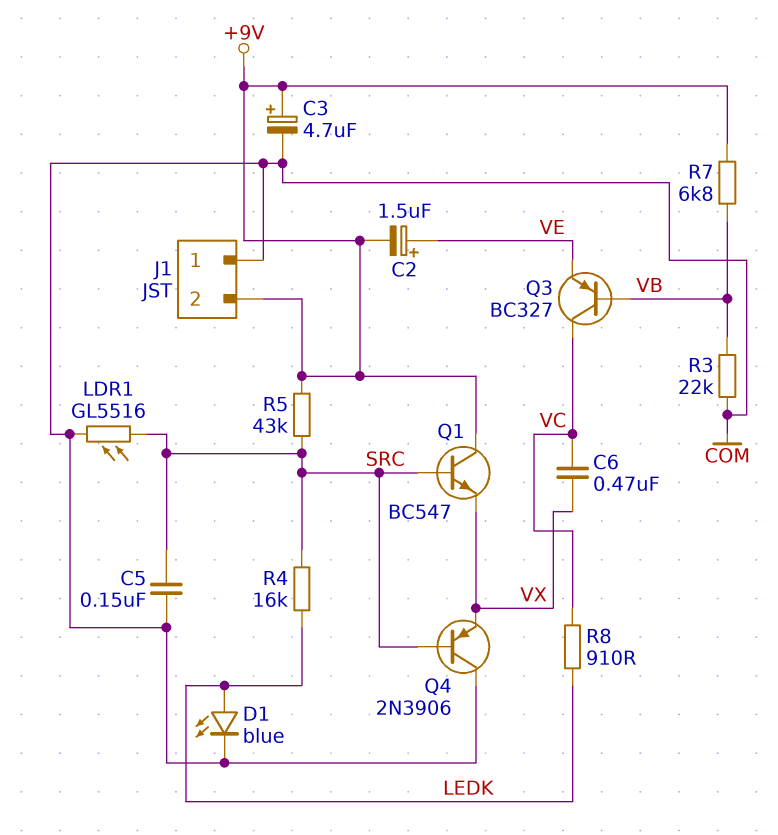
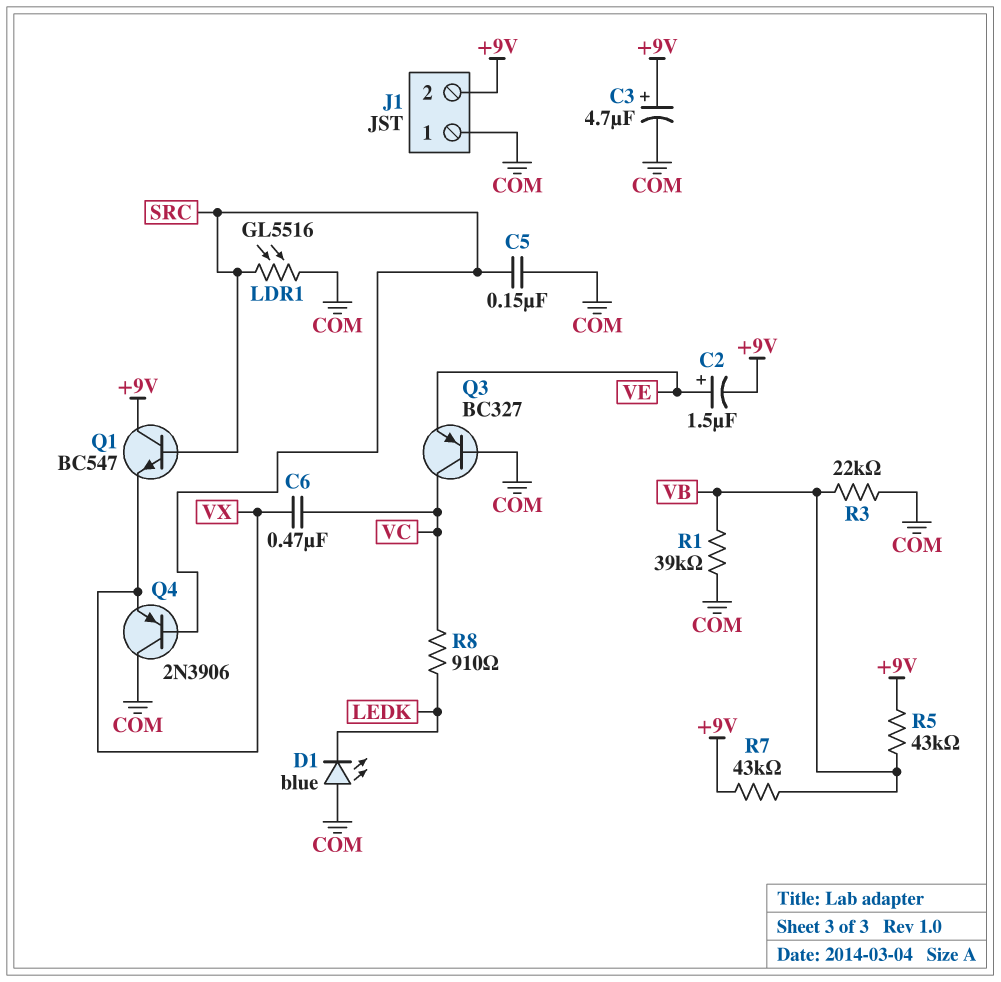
D1: LED blue (A LEDK, K COM) -> LED blue (A COM, K LEDK)
Q3: PNP BC327 (B VB, C VC, E VE) -> PNP BC327 (B COM, C VC, E VE)
R1: none -> 39k (COM, VB)
R4: 16k (LEDK, SRC) -> none
R5: 43k (+9V, SRC) -> 43k (+9V, VB)
R7: 6.8k (+9V, VB) -> 43k (+9V, VB)

